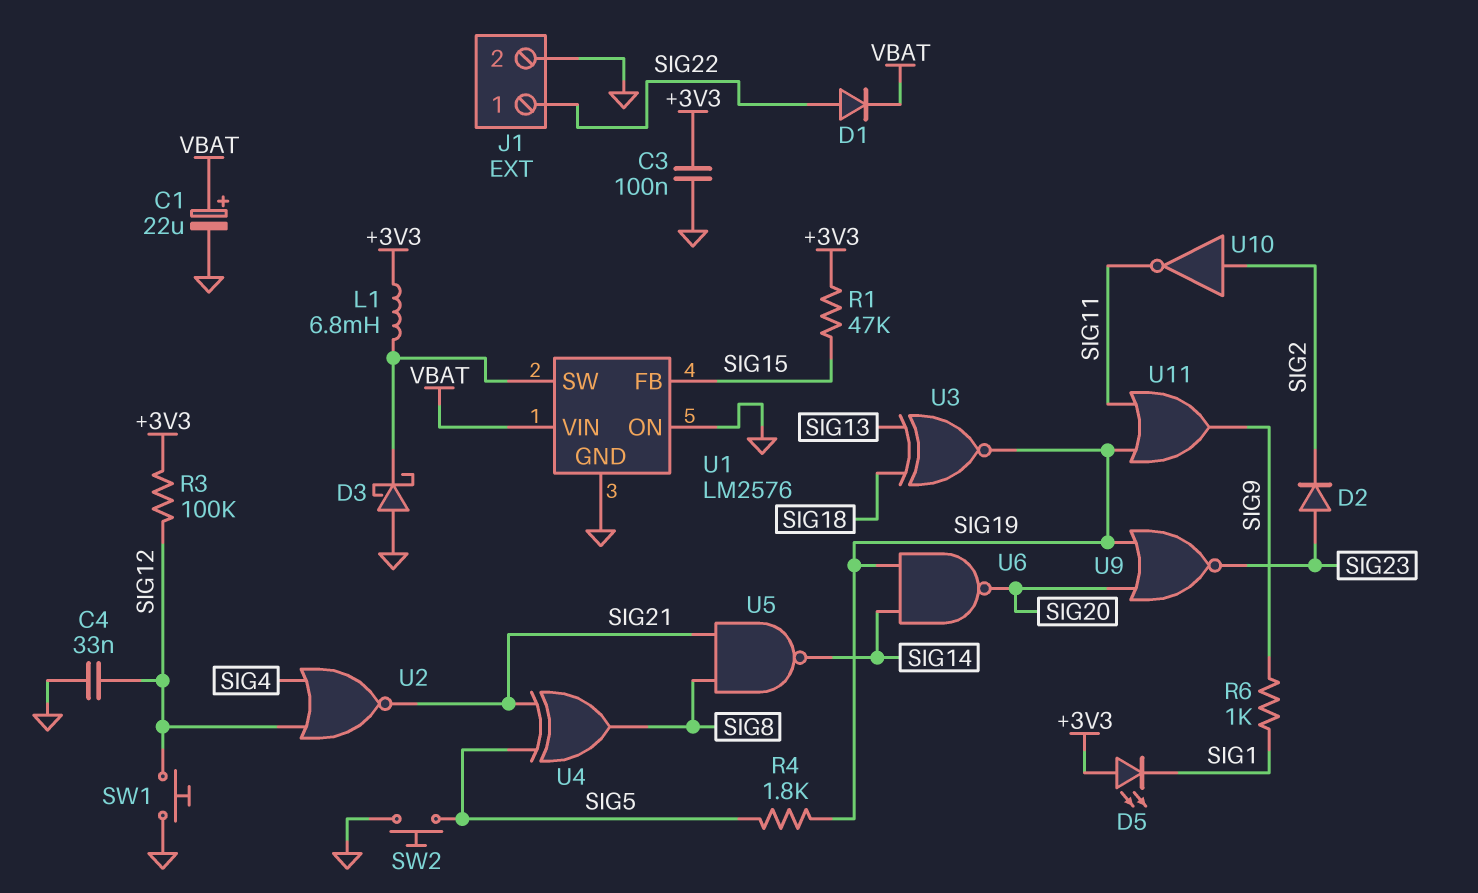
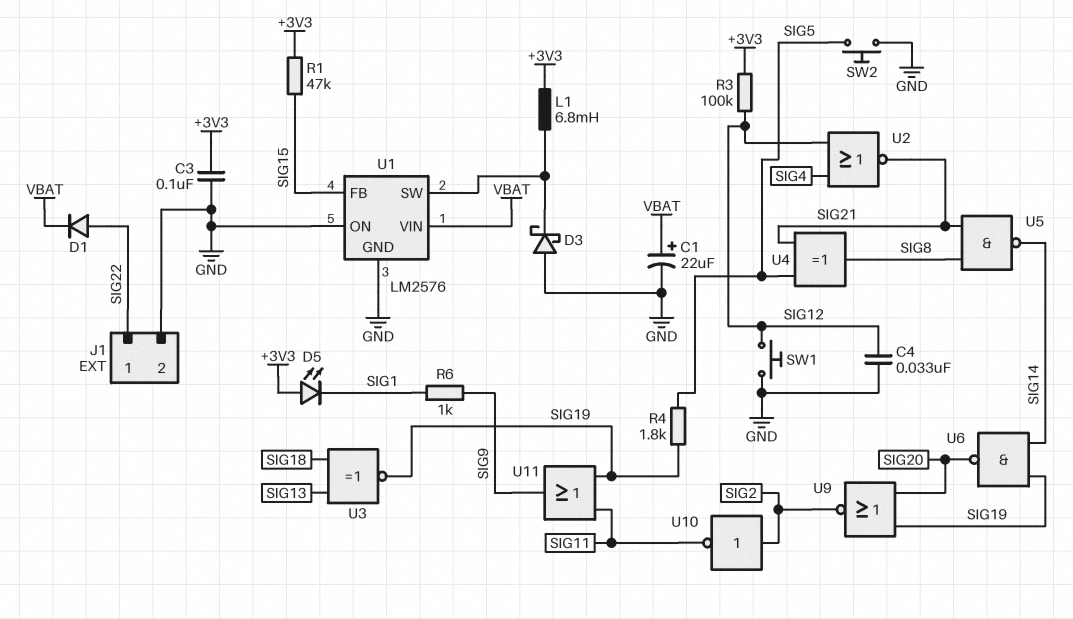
D2: diode (A SIG23, K SIG2) -> none
U9: NOR (in SIG19, in SIG20, out SIG23) -> NOR (in SIG19, in SIG20, out SIG2)

